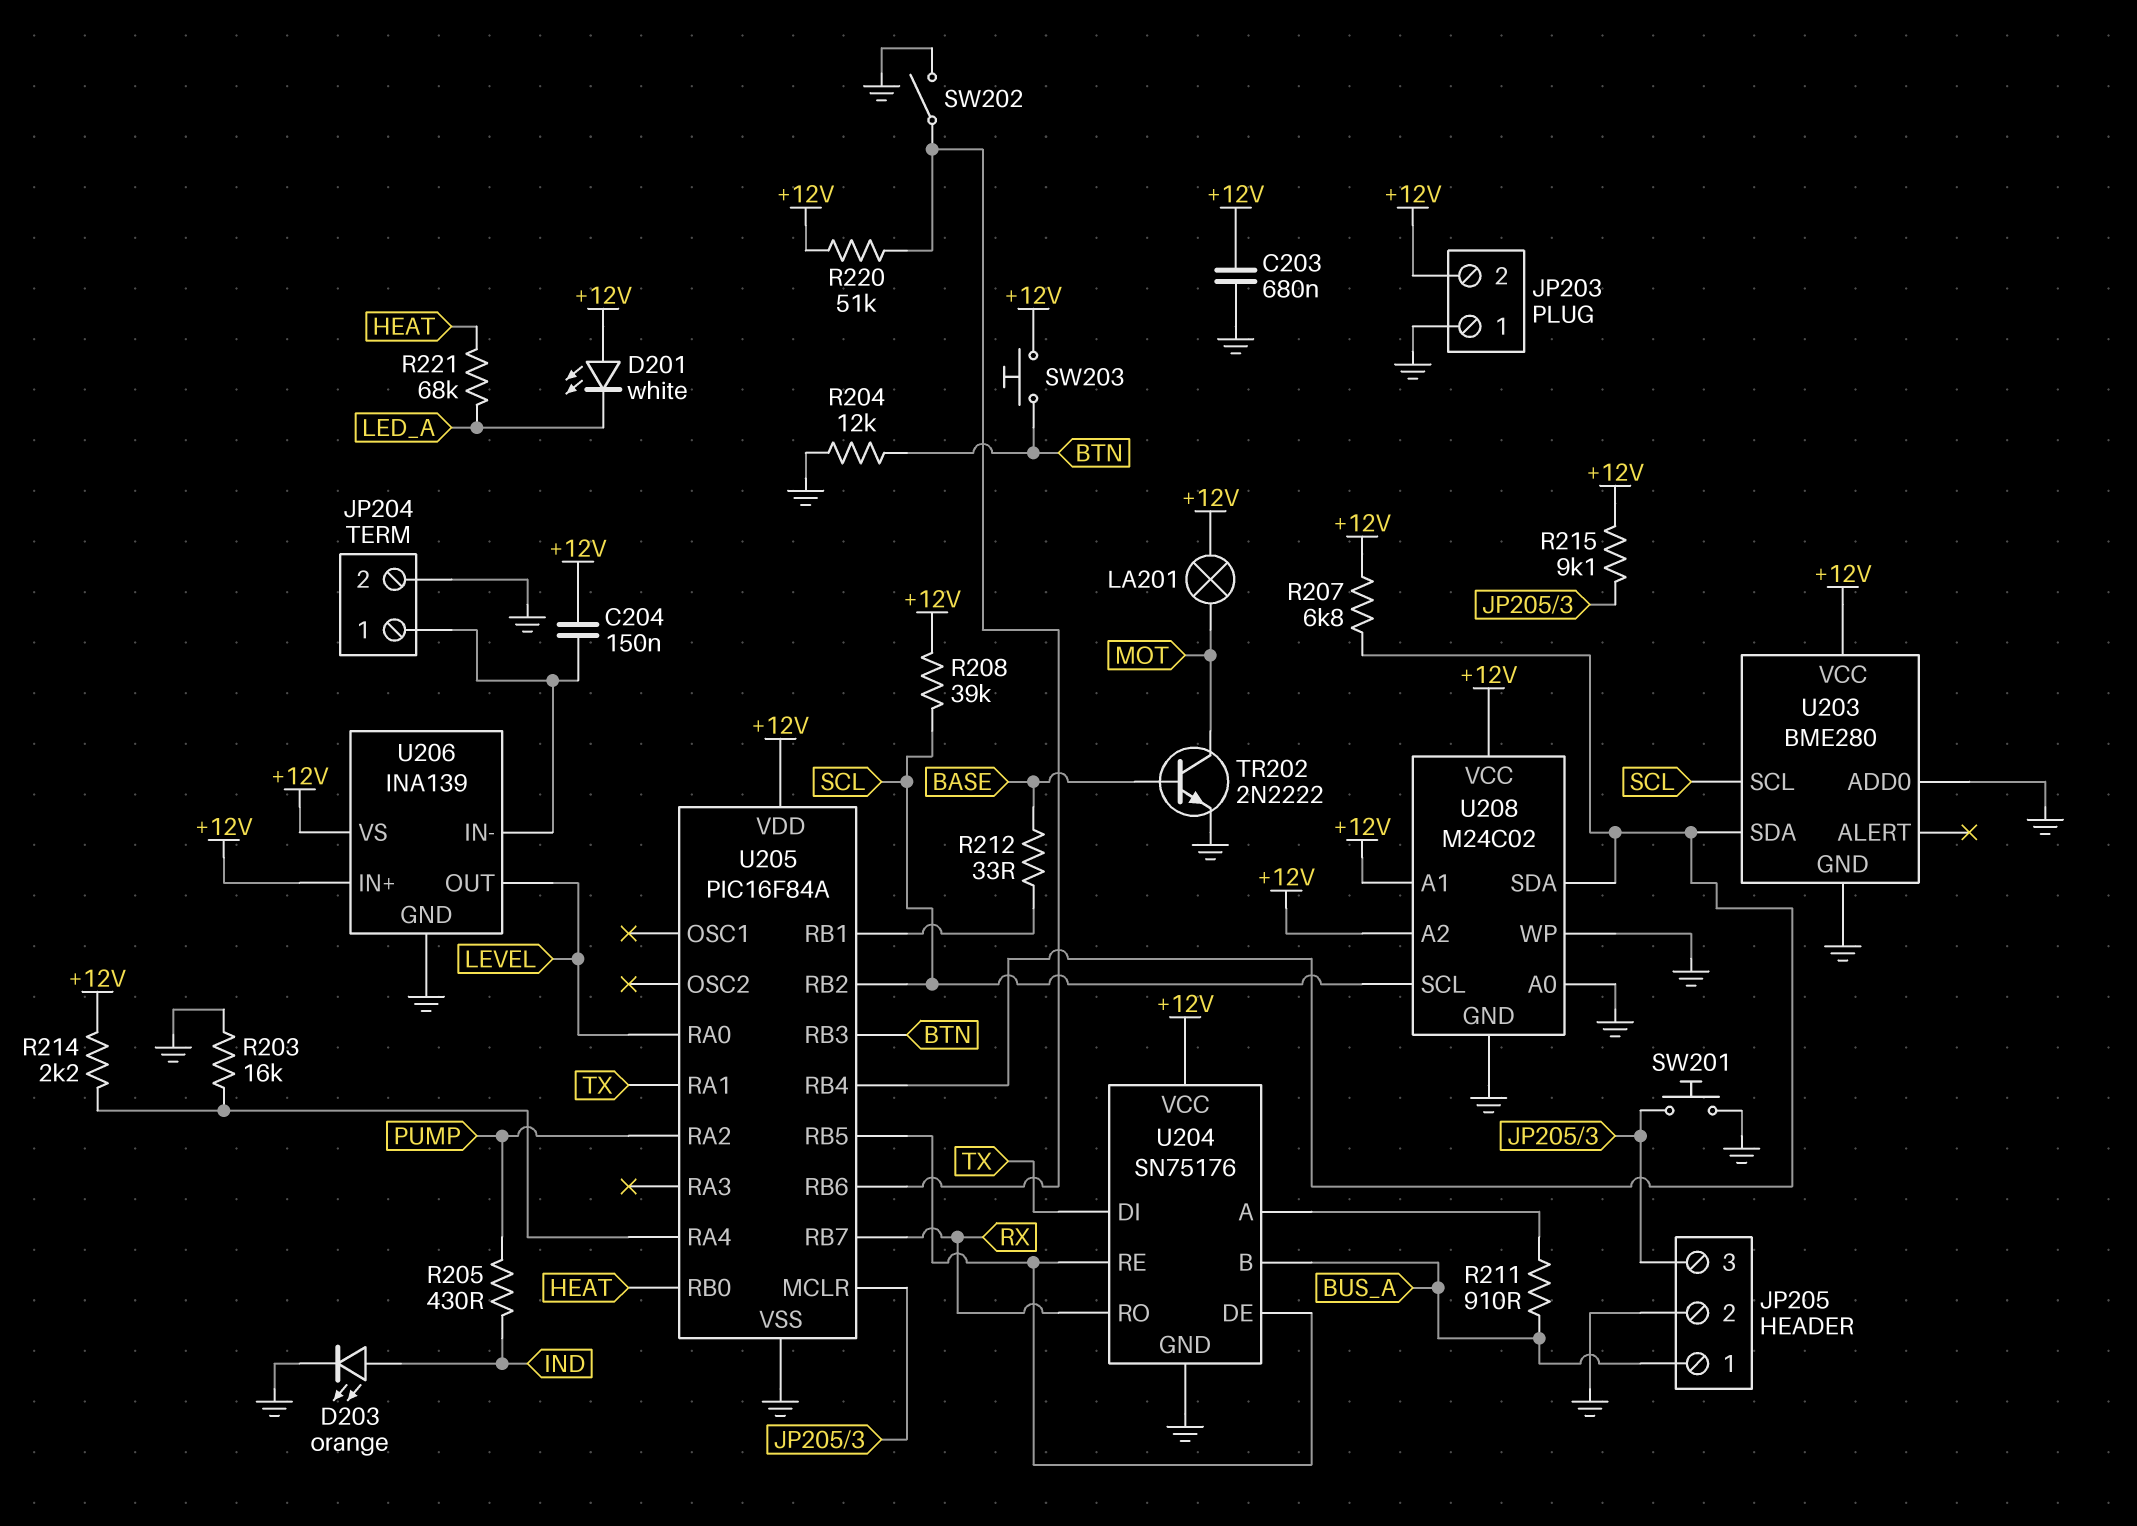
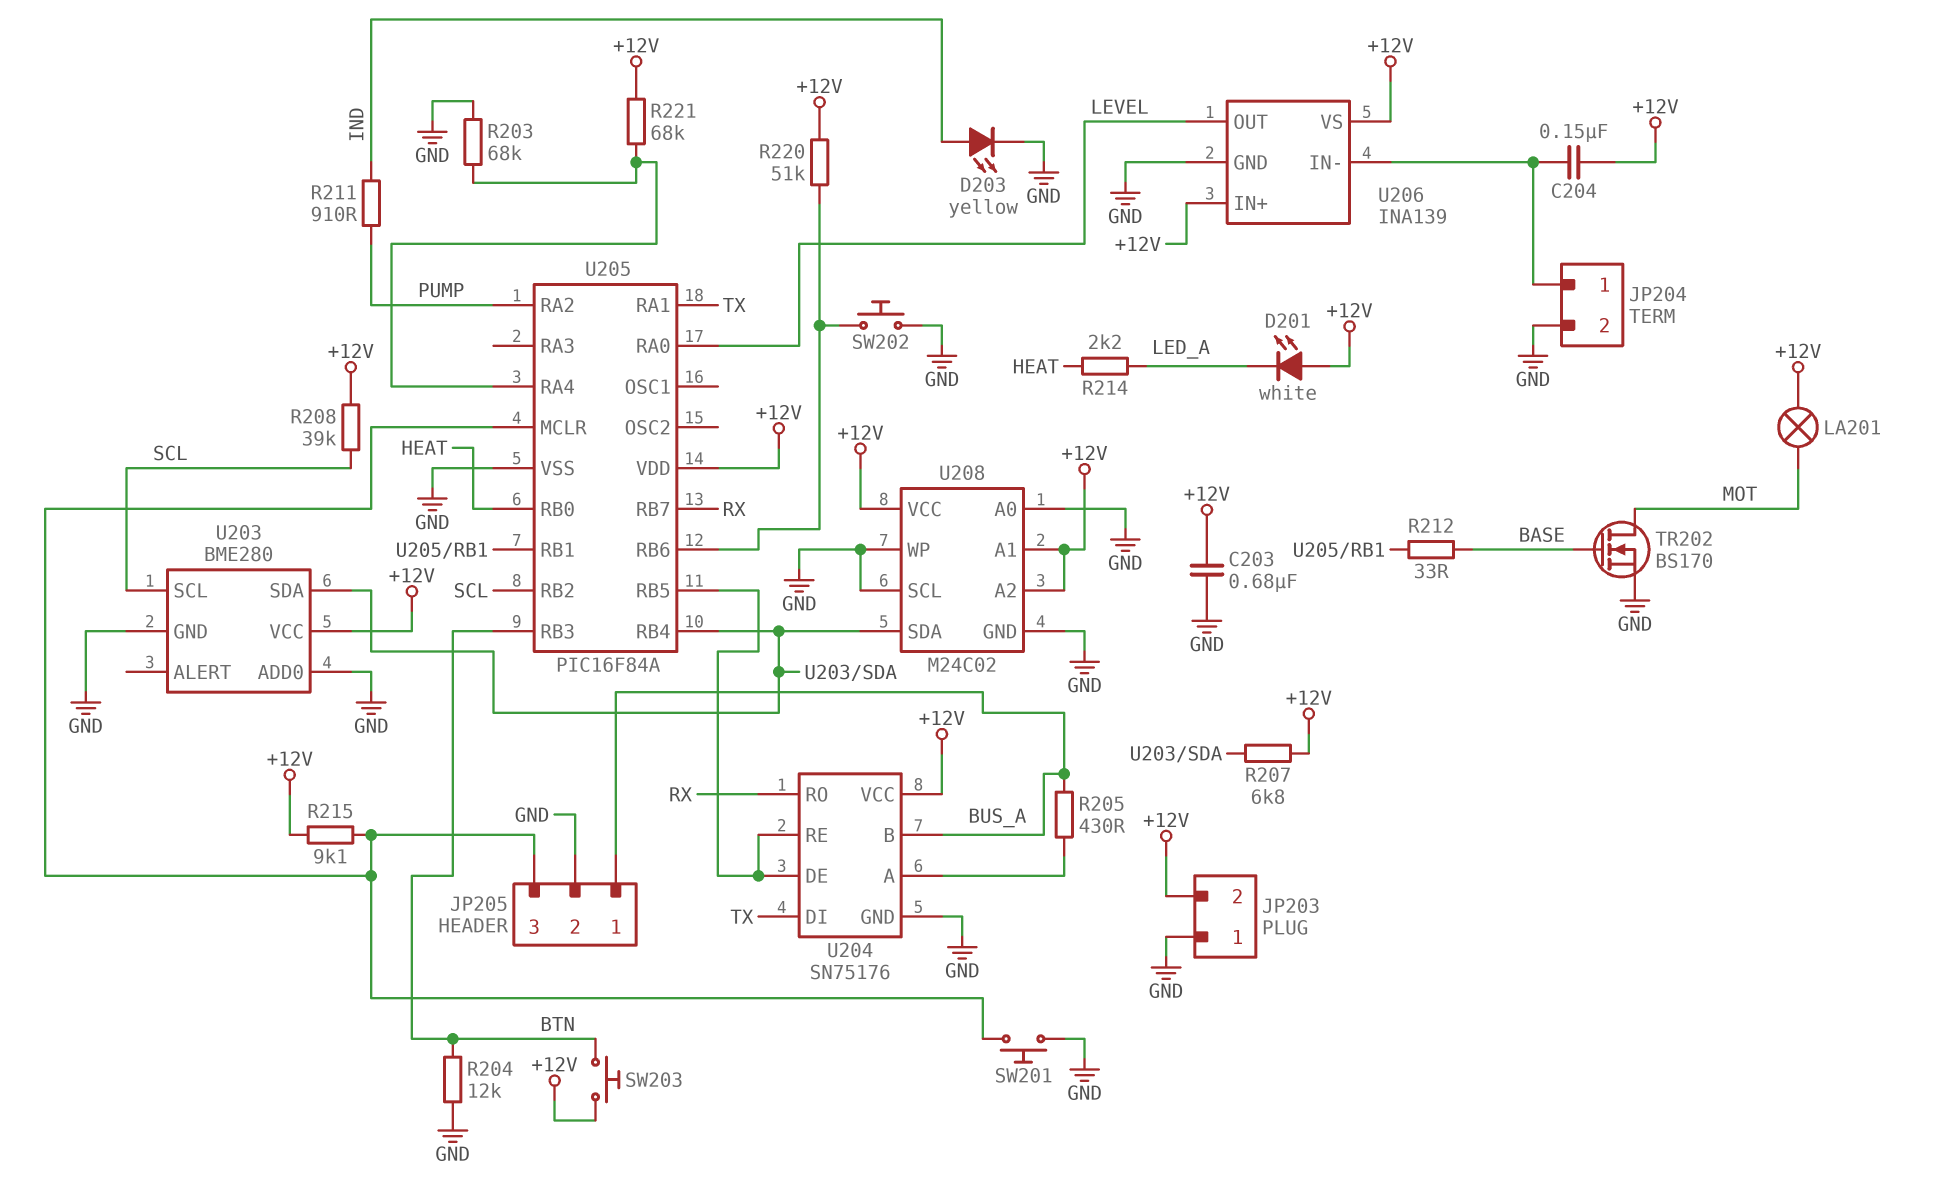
D203: LED orange (A IND, K GND) -> LED yellow (A IND, K GND)
R203: 16k (GND, U205/RA4) -> 68k (GND, U205/RA4)
R205: 430 (IND, PUMP) -> 430 (BUS_A, U204/A)
R211: 910 (BUS_A, U204/A) -> 910 (IND, PUMP)
R214: 2.2k (+12V, U205/RA4) -> 2.2k (HEAT, LED_A)
R221: 68k (HEAT, LED_A) -> 68k (+12V, U205/RA4)
SW202: switch (GND, U205/RB6) -> button (GND, U205/RB6)
TR202: NPN 2N2222 (B BASE, C MOT, E GND) -> NMOS BS170 (G BASE, D MOT, S GND)
U208 pin SCL: SCL -> GND

